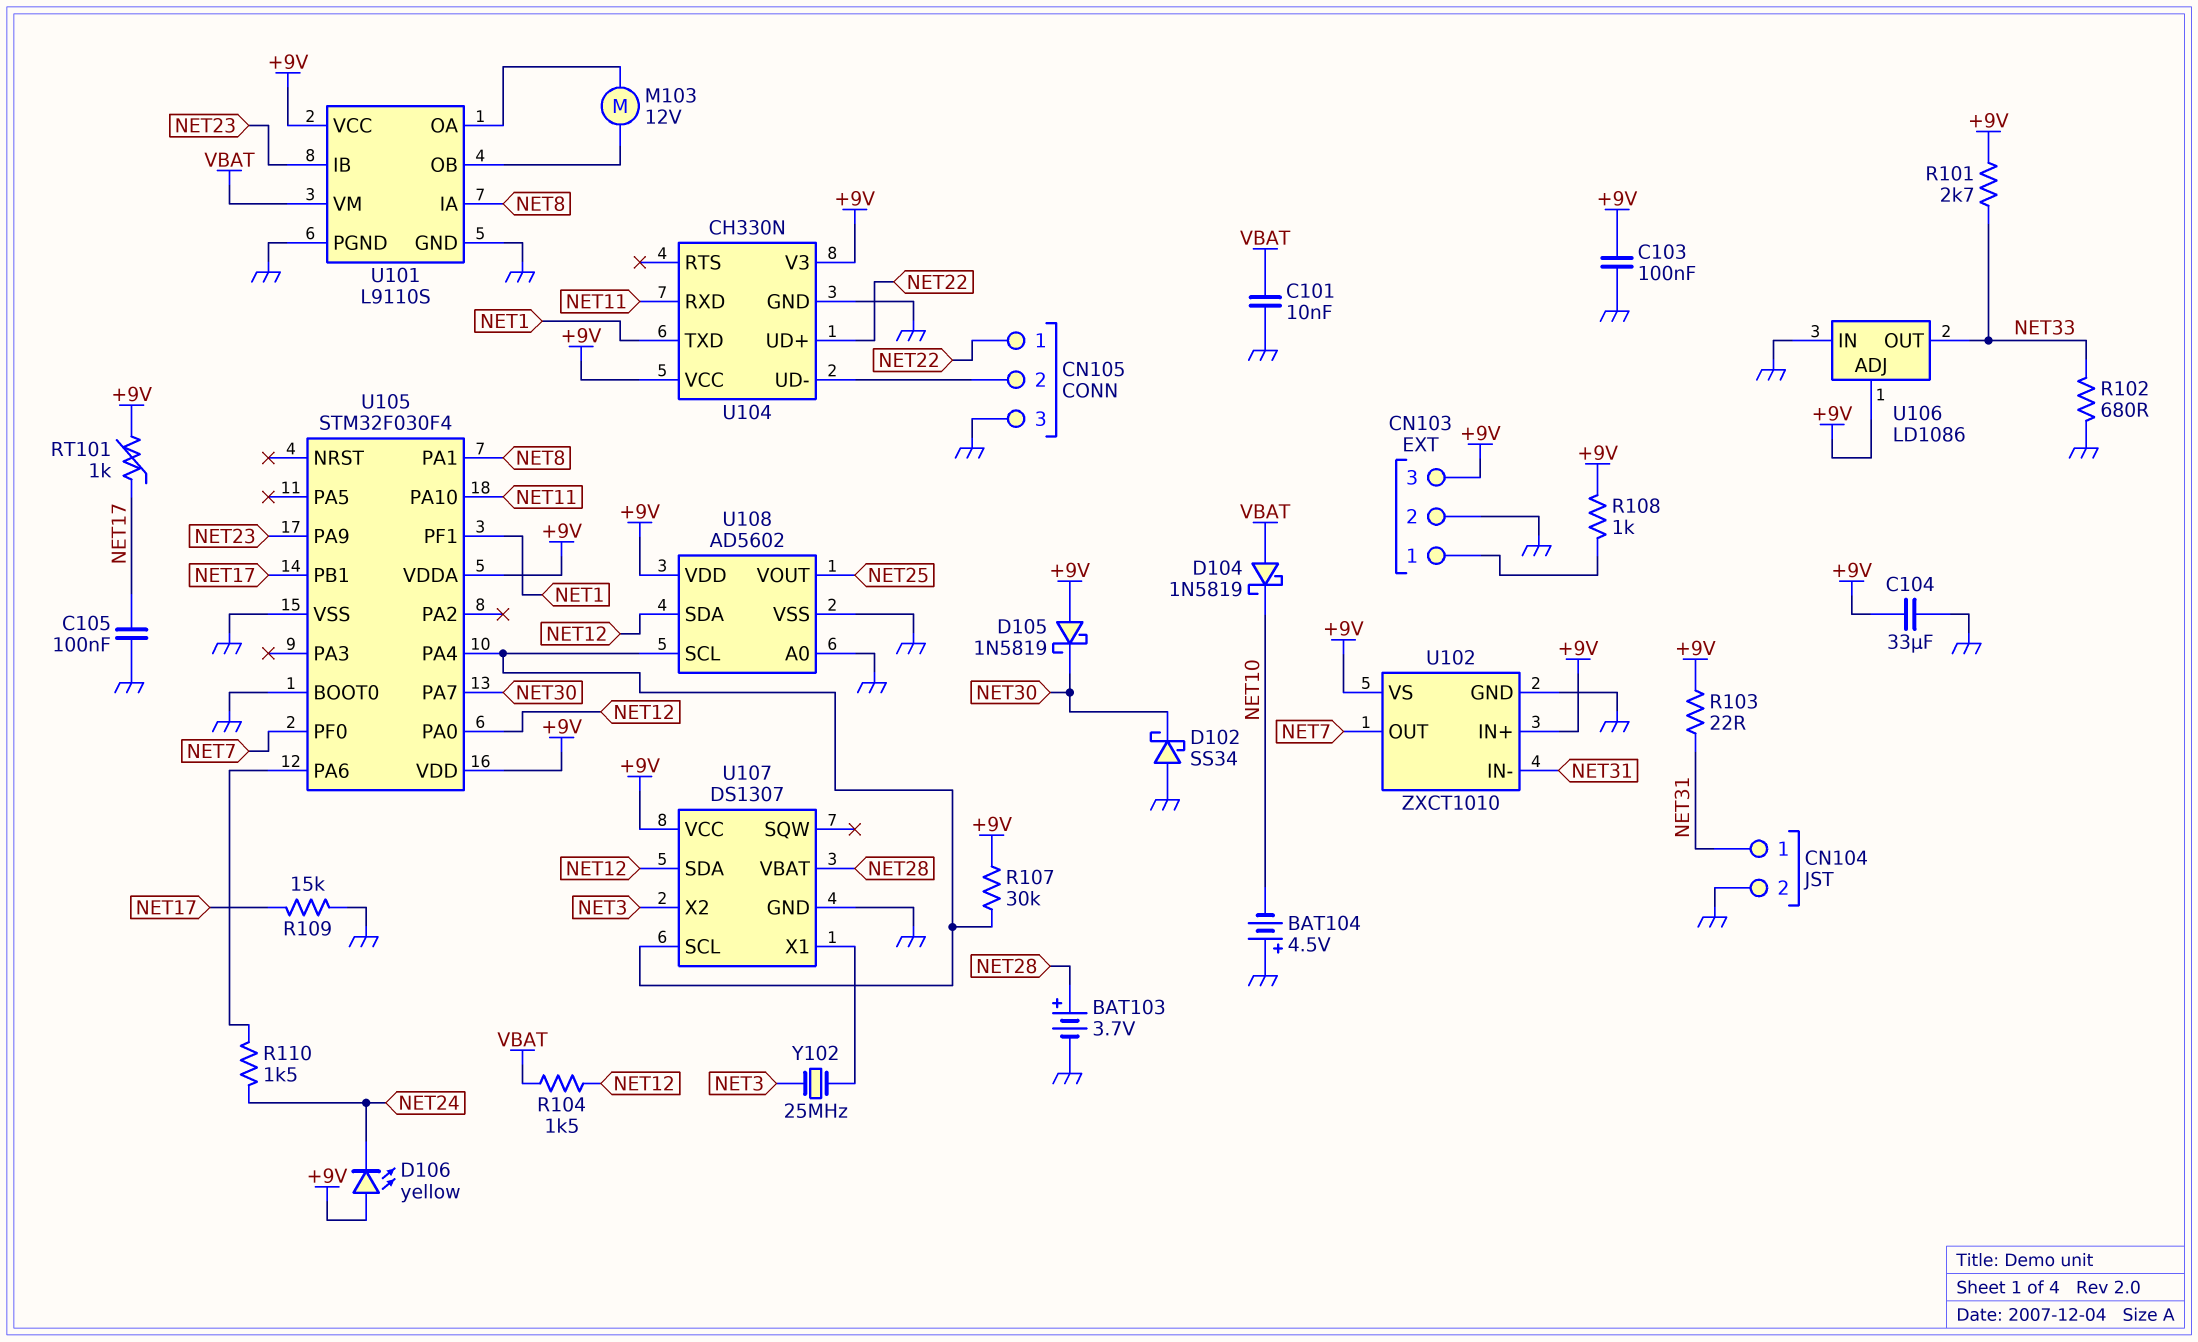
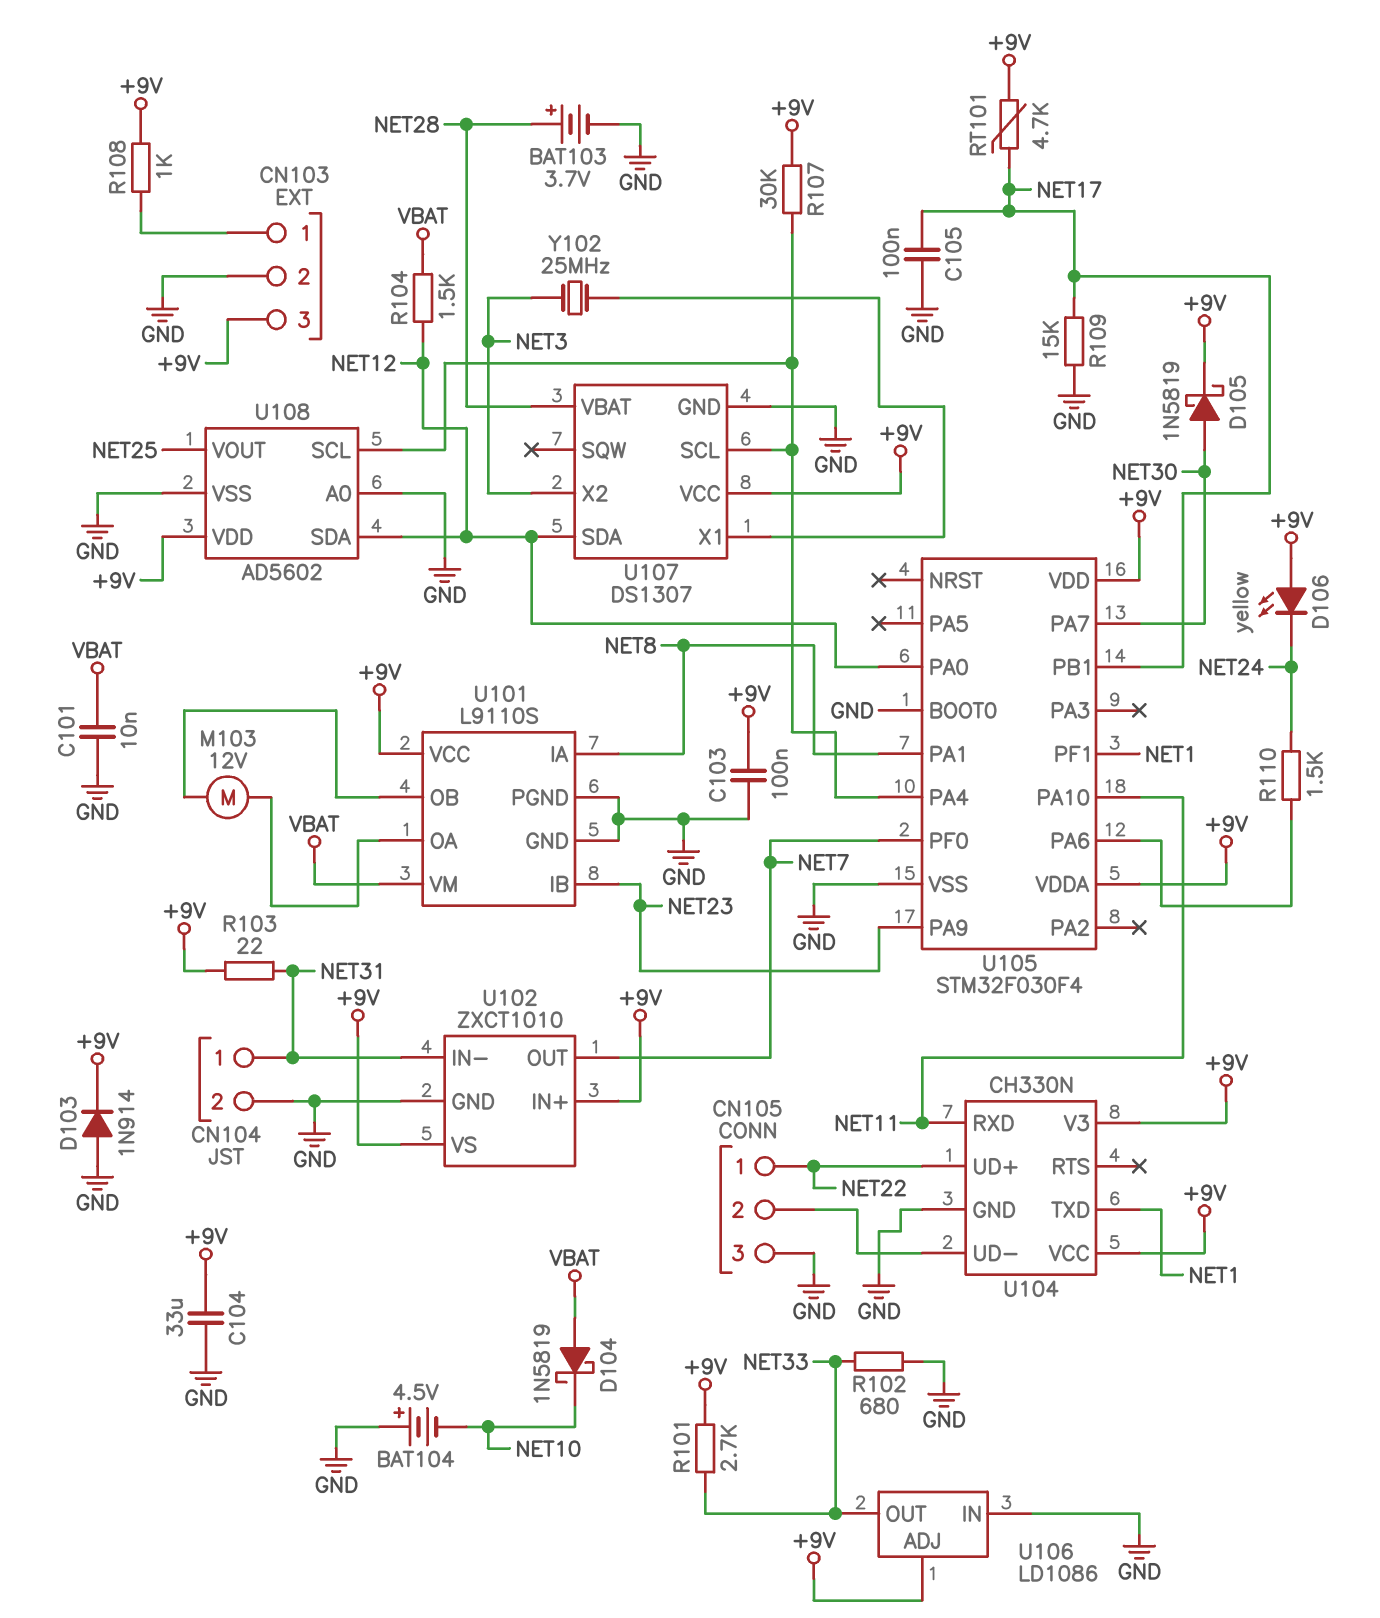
D102: schottky SS34 (A GND, K NET30) -> none
D103: none -> diode 1N914 (A GND, K +9V)
D105: schottky 1N5819 (A +9V, K NET30) -> schottky 1N5819 (A NET30, K +9V)
RT101: 1k (+9V, NET17) -> 4.7k (+9V, NET17)

